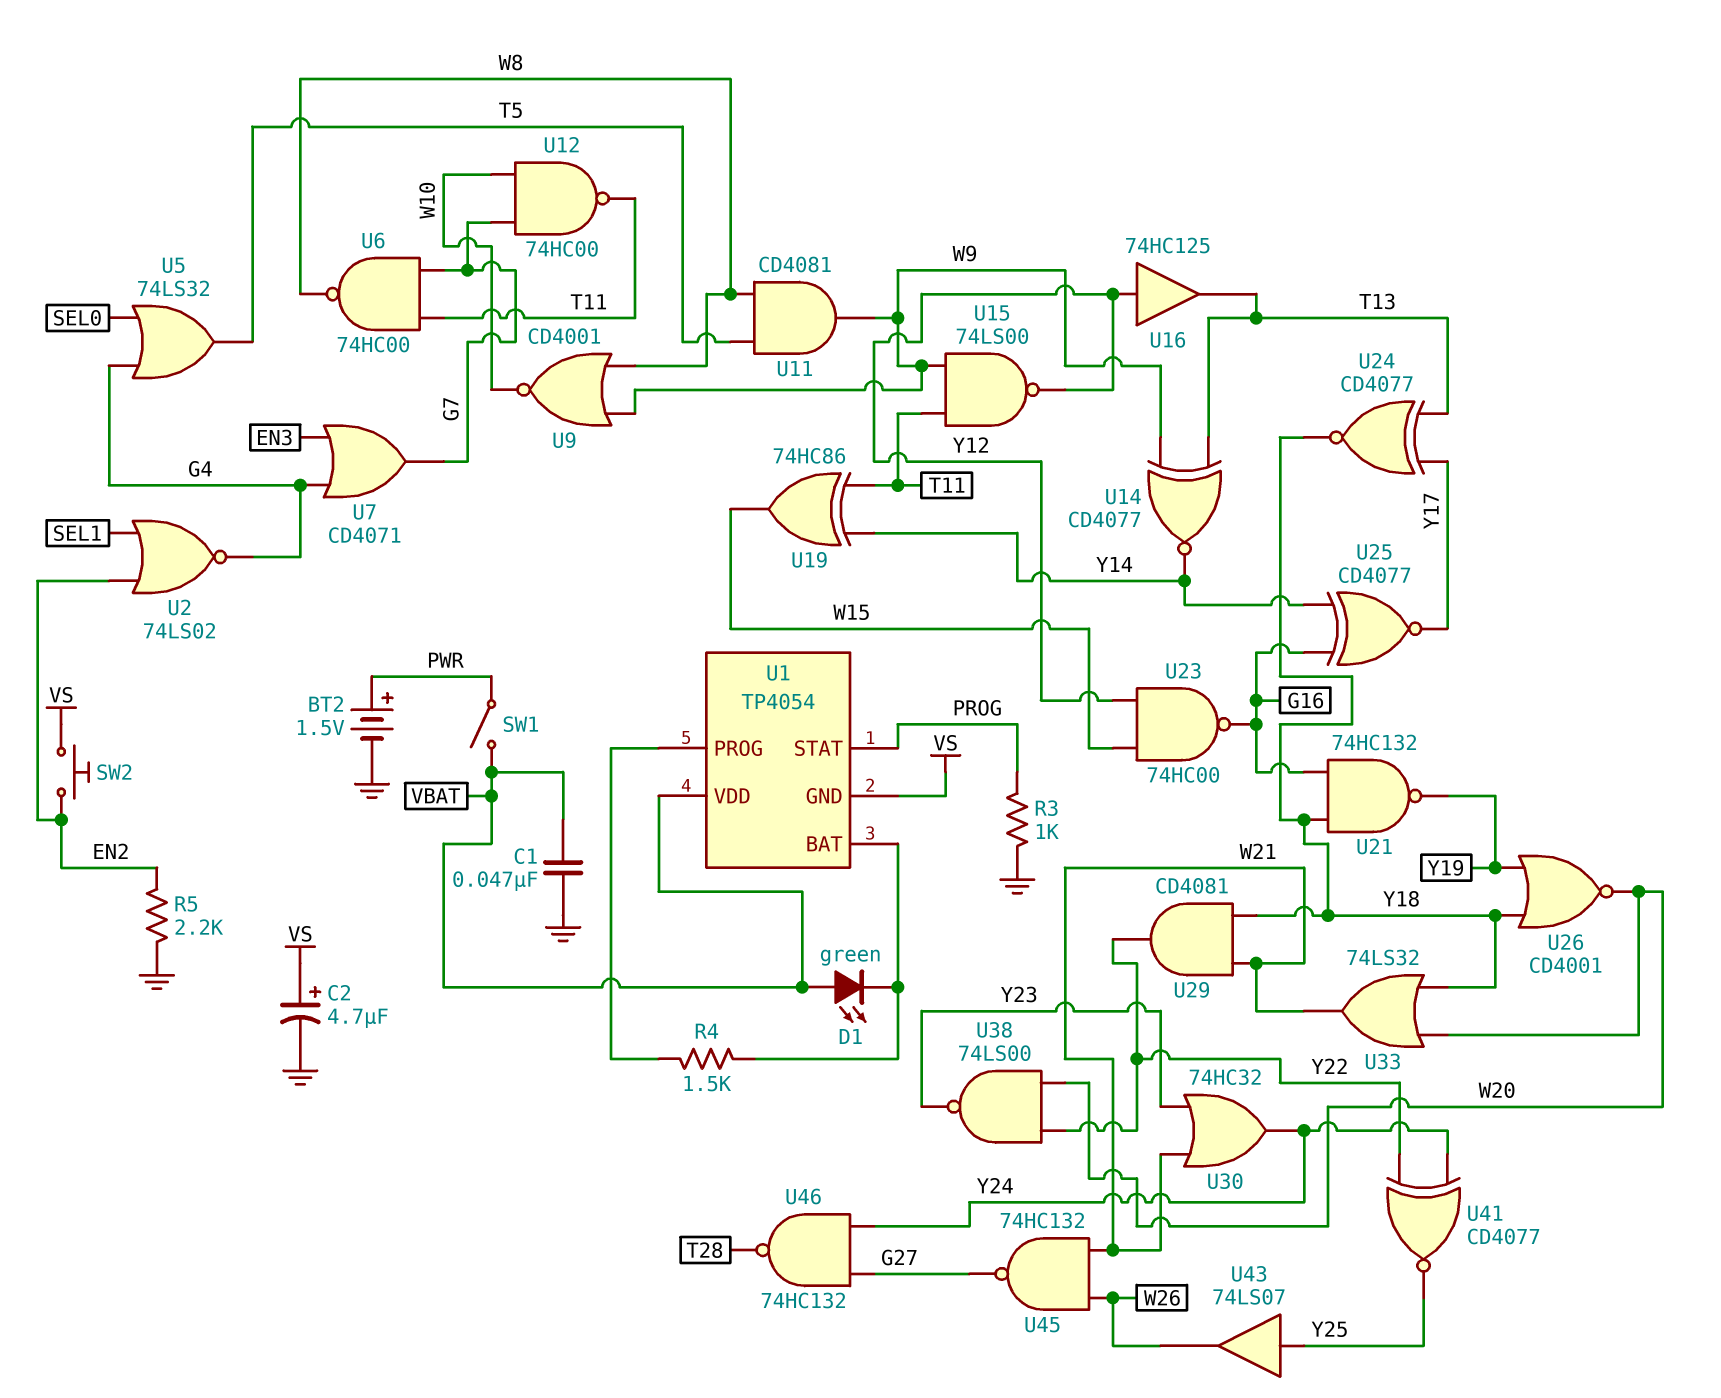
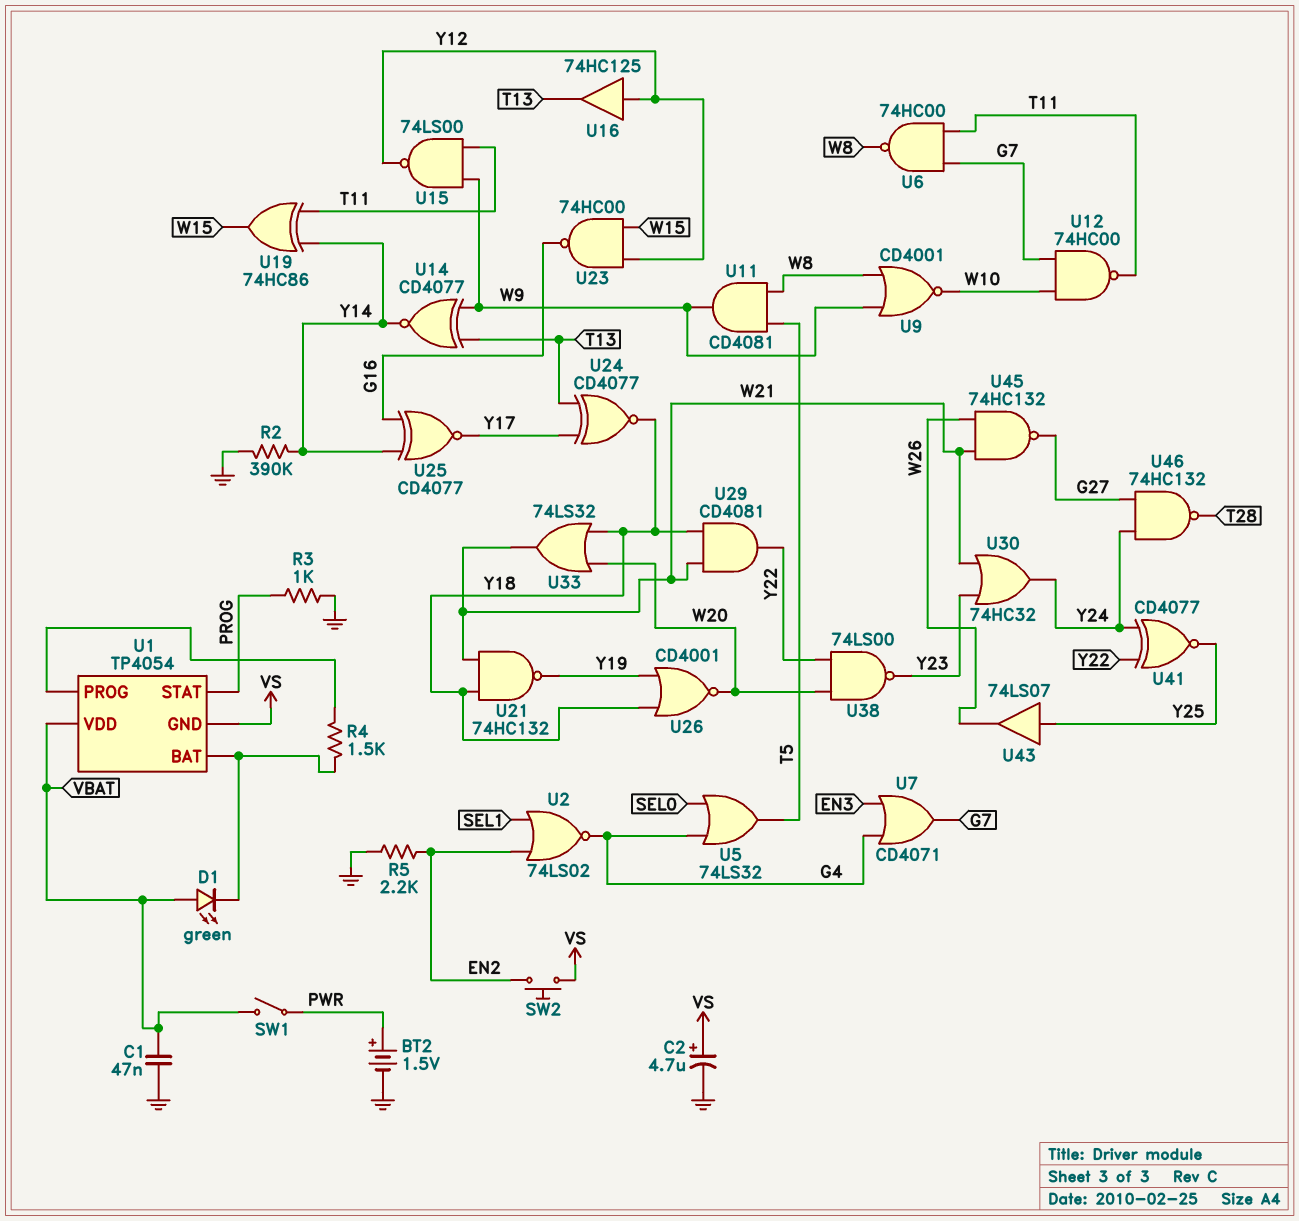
R2: none -> 390k (GND, Y14)
U21: NAND 74HC132 (in G16, in Y18, out Y19) -> NAND 74HC132 (in W21, in Y18, out Y19)

